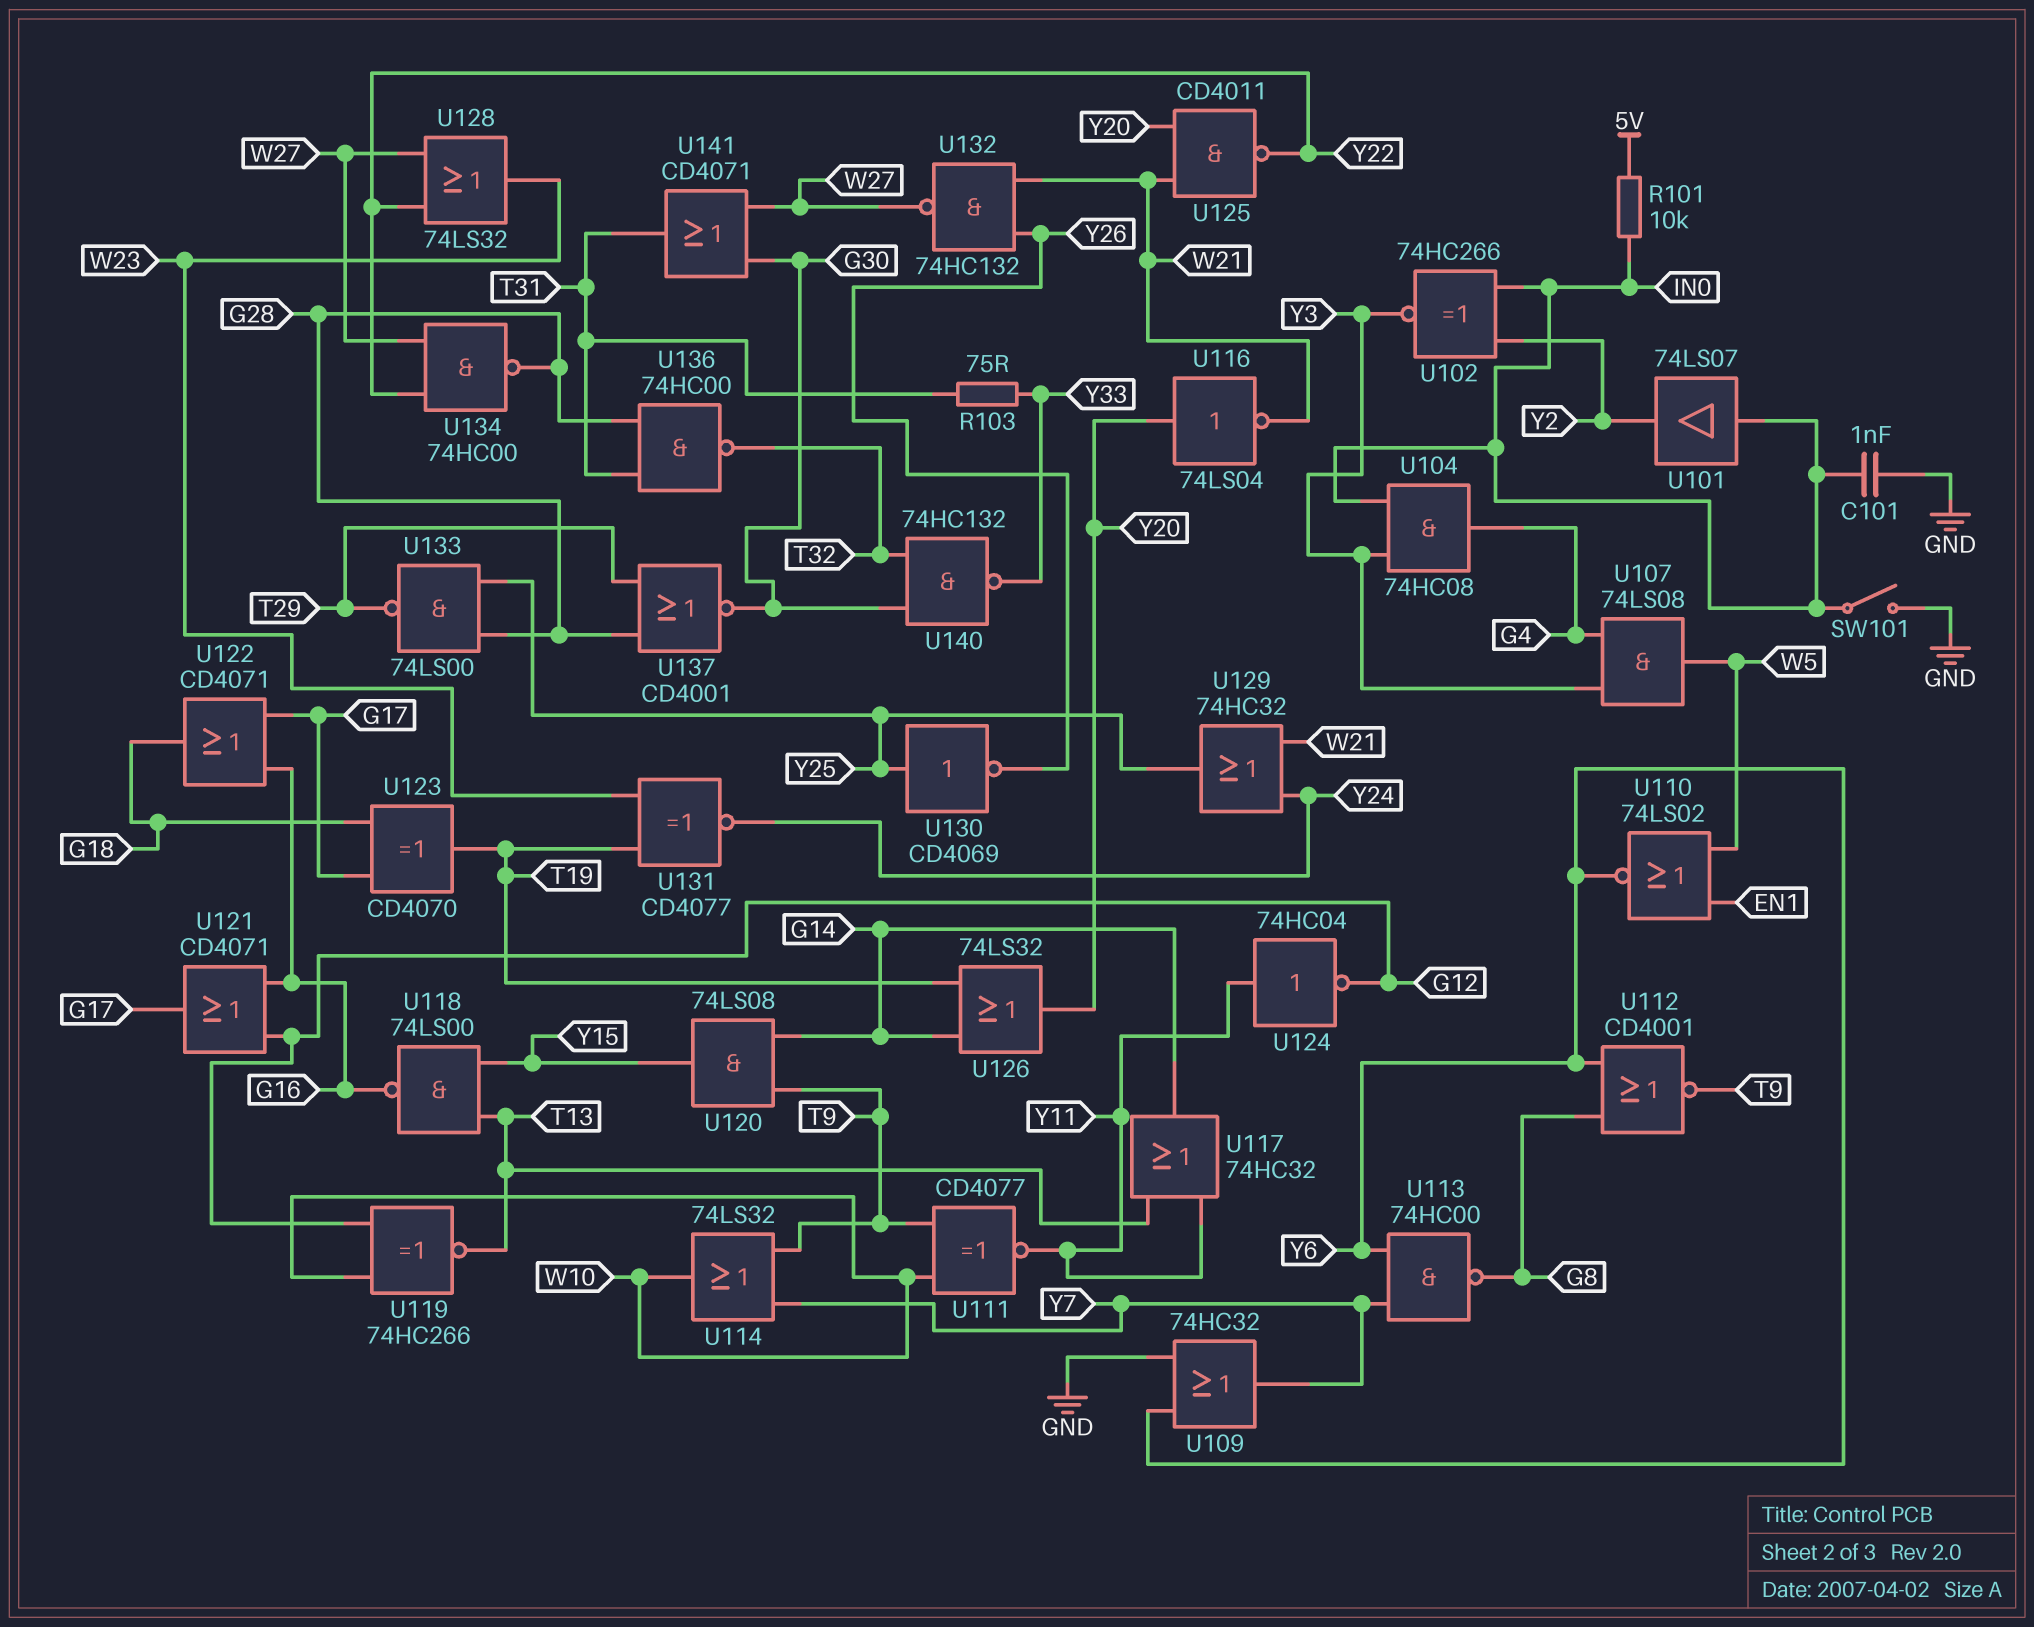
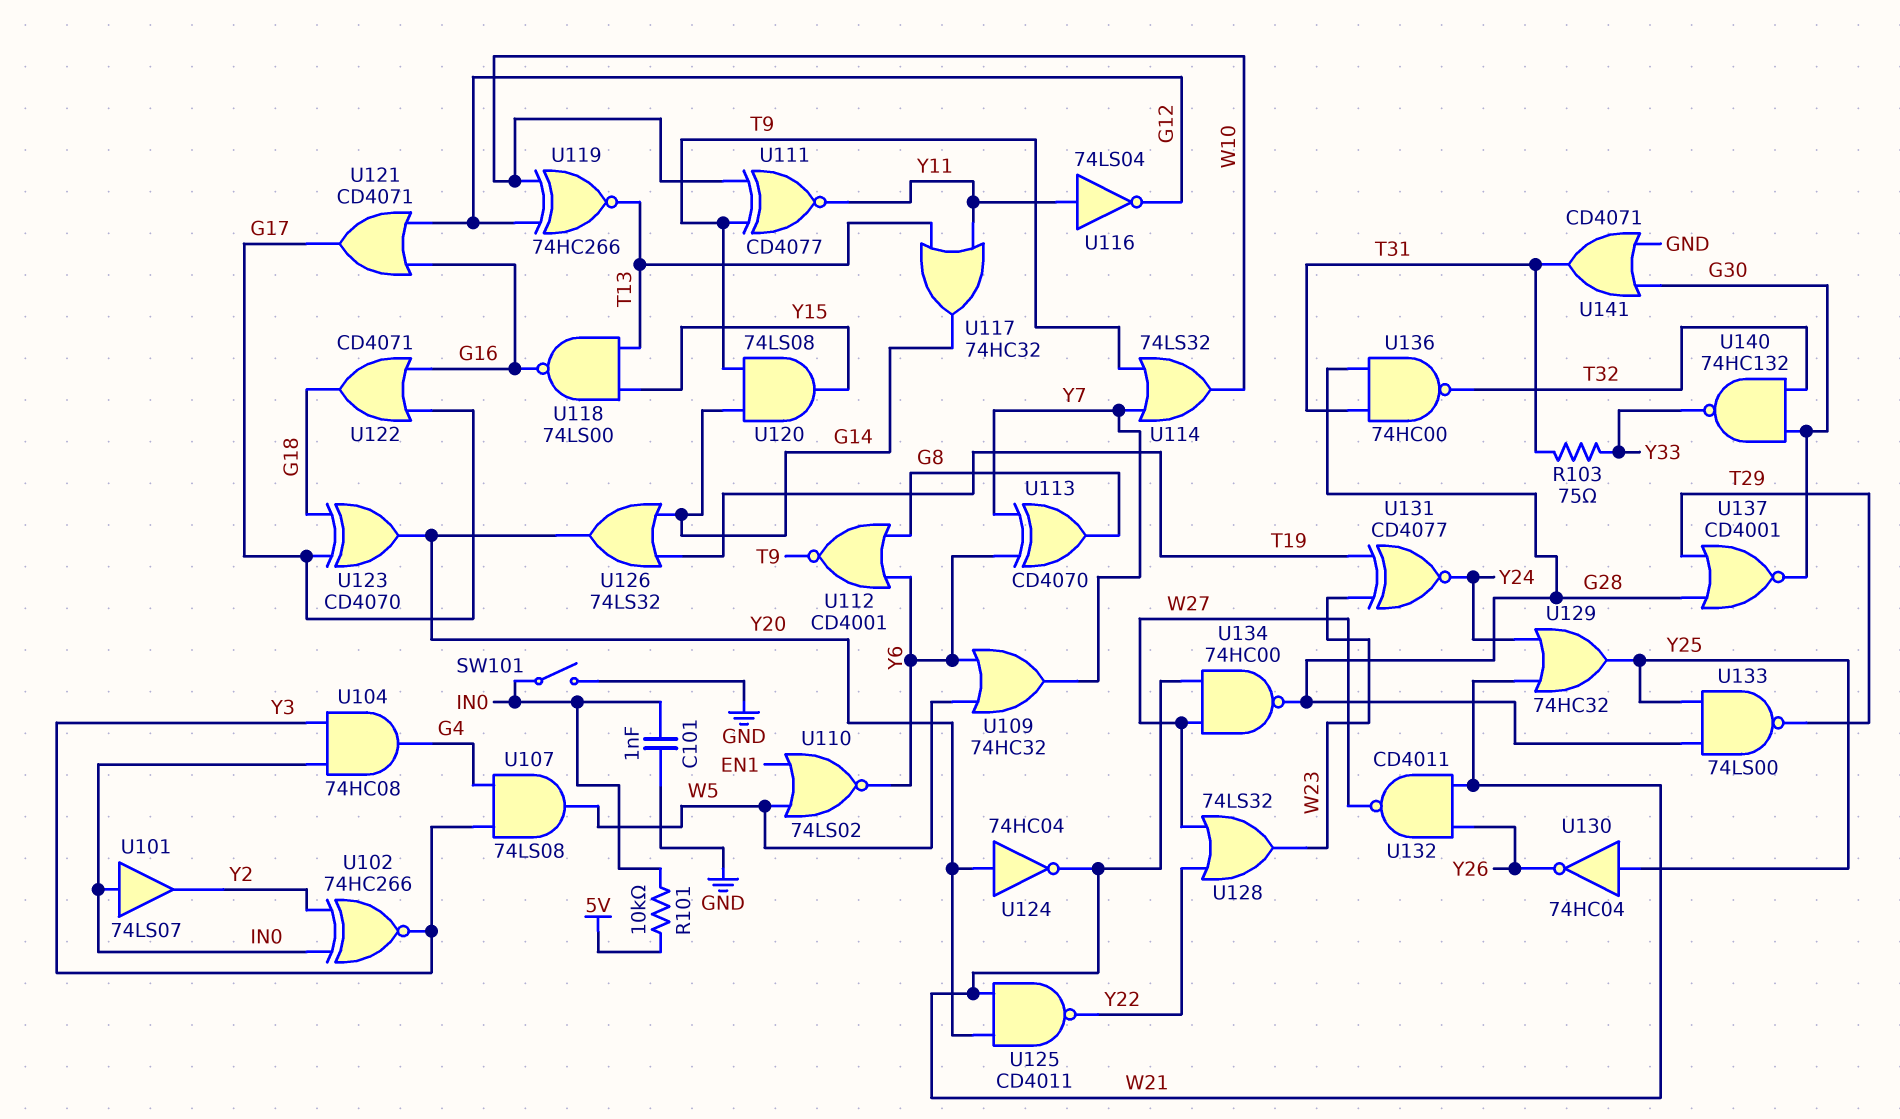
U109: OR 74HC32 (in GND, in Y6, out Y7) -> OR 74HC32 (in W5, in Y6, out Y7)
U113: NAND 74HC00 (in Y6, in Y7, out G8) -> XOR CD4070 (in Y6, in Y7, out G8)
U116: NOT 74LS04 (in Y20, out W21) -> NOT 74LS04 (in Y11, out G12)
U123: XOR CD4070 (in G17, in G18, out T19) -> XOR CD4070 (in G17, in G18, out Y20)
U124: NOT 74HC04 (in Y11, out G12) -> NOT 74HC04 (in Y20, out W21)
U130: NOT CD4069 (in Y25, out Y26) -> NOT 74HC04 (in Y25, out Y26)
U132: NAND 74HC132 (in W21, in Y26, out W27) -> NAND CD4011 (in W21, in Y26, out W27)
U134: NAND 74HC00 (in W27, in Y22, out G28) -> NAND 74HC00 (in W21, in W27, out G28)
U141: OR CD4071 (in G30, in W27, out T31) -> OR CD4071 (in G30, in GND, out T31)

